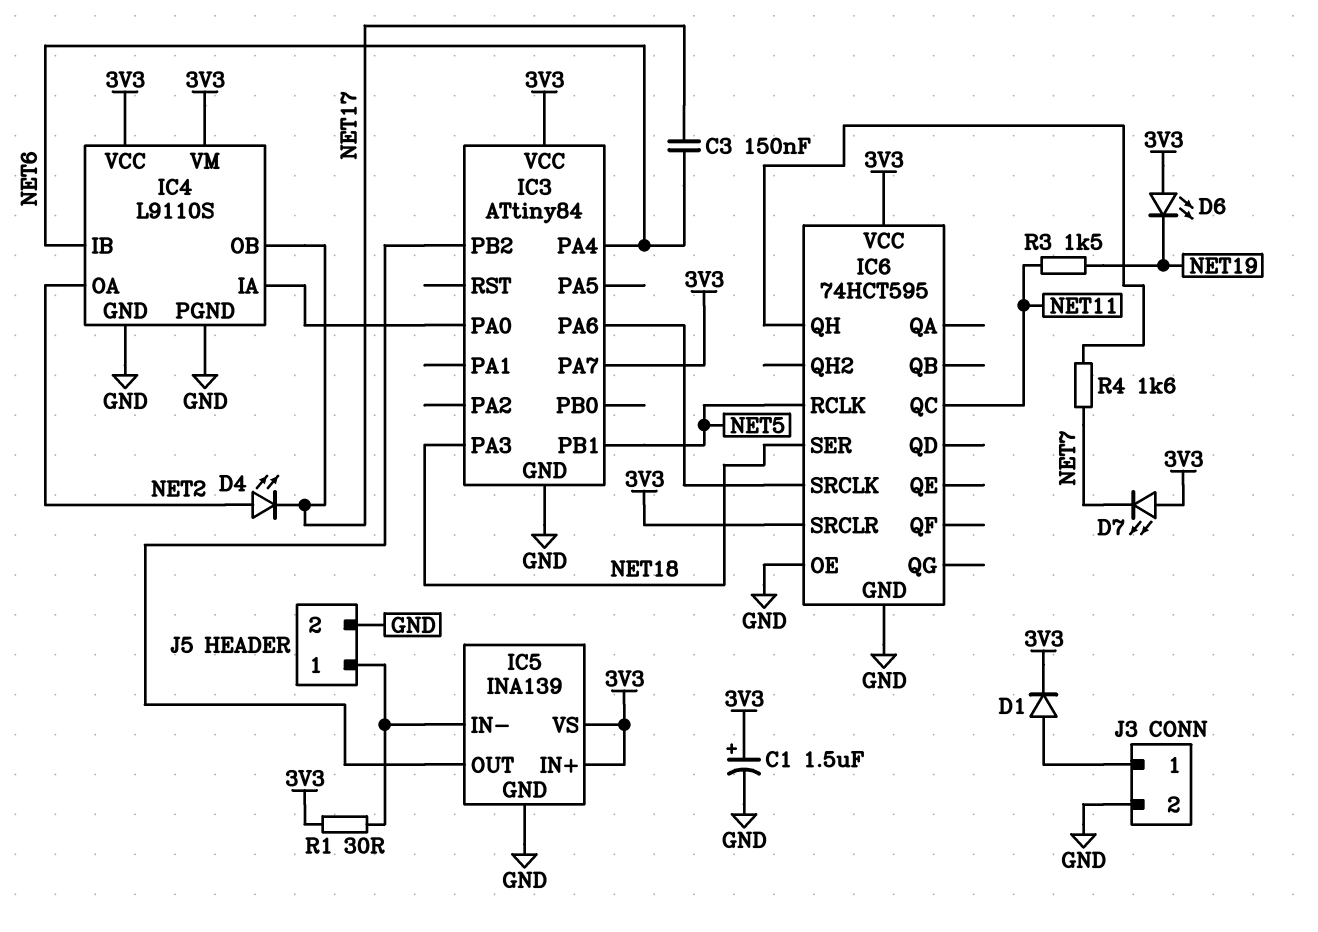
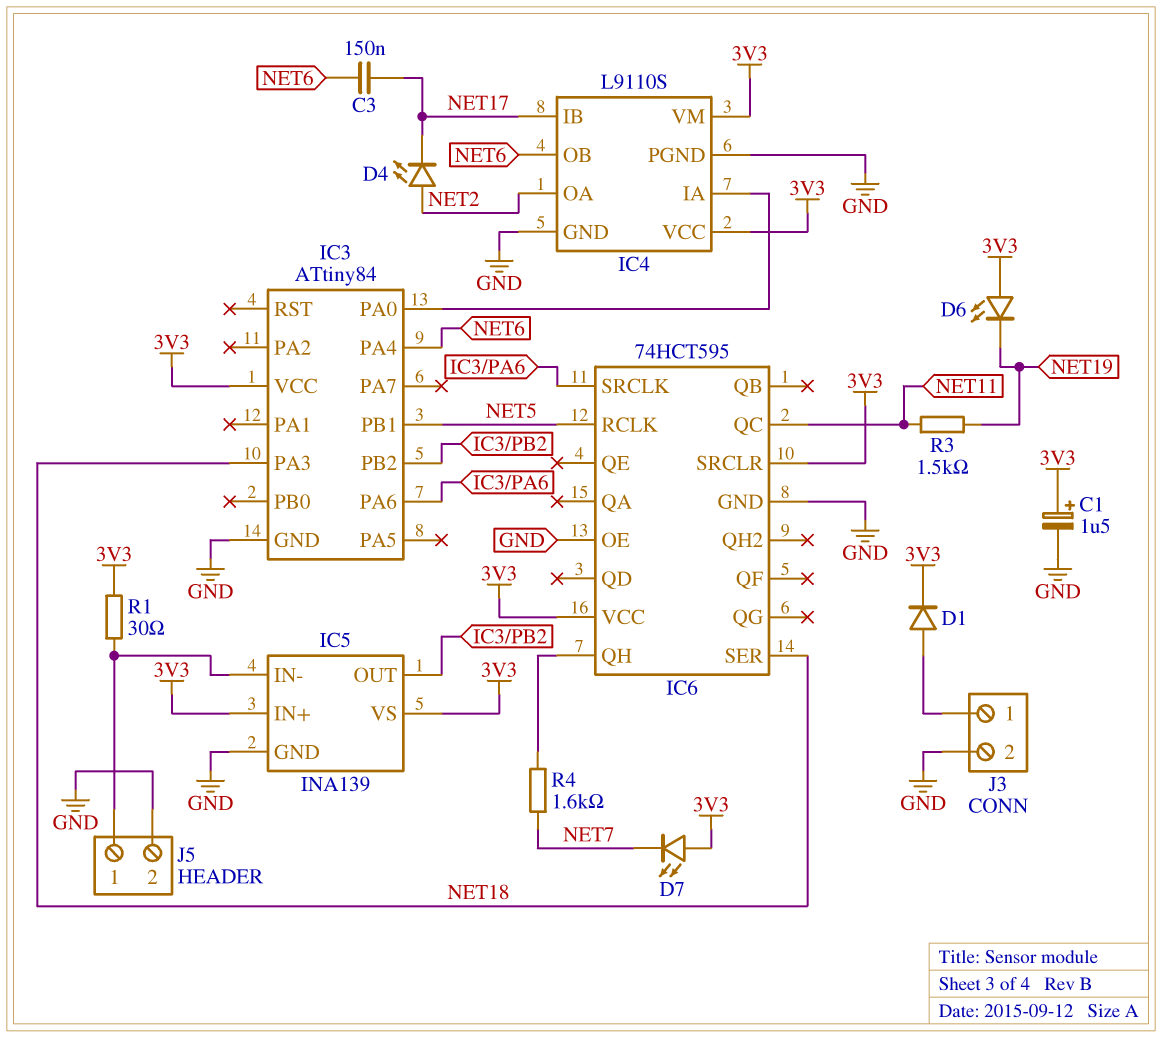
IC3 pin PA7: 3V3 -> none
IC4 pin IB: NET6 -> NET17
IC4 pin OB: NET17 -> NET6

